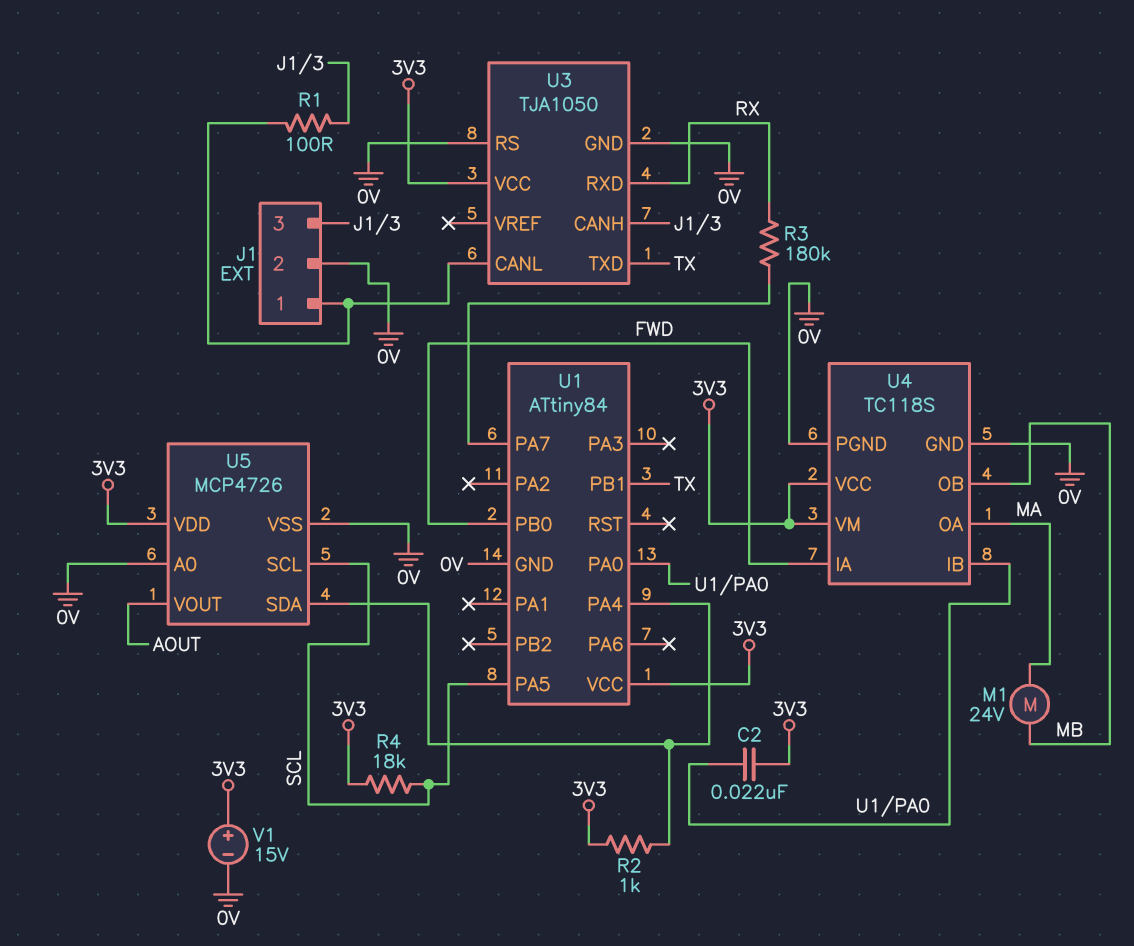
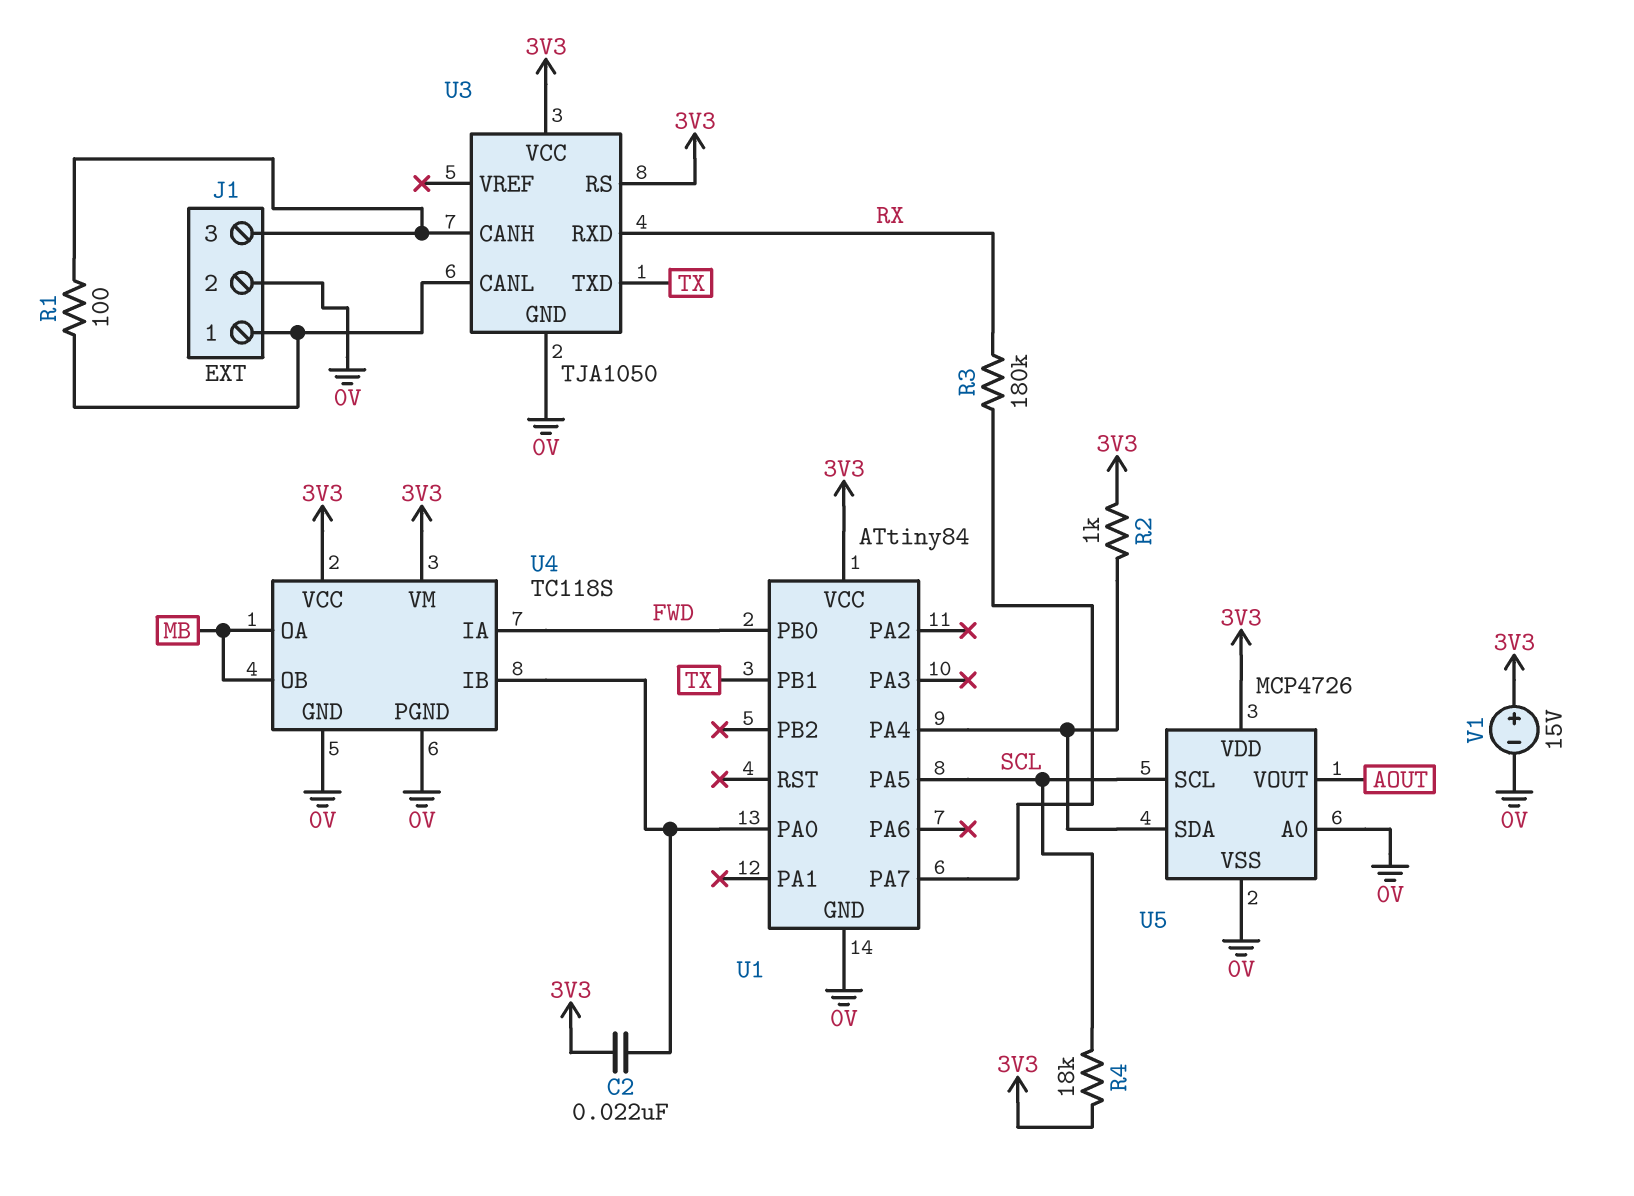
M1: motor 24V (MA, MB) -> none
U3 pin RS: 0V -> 3V3
U4 pin OA: MA -> MB

